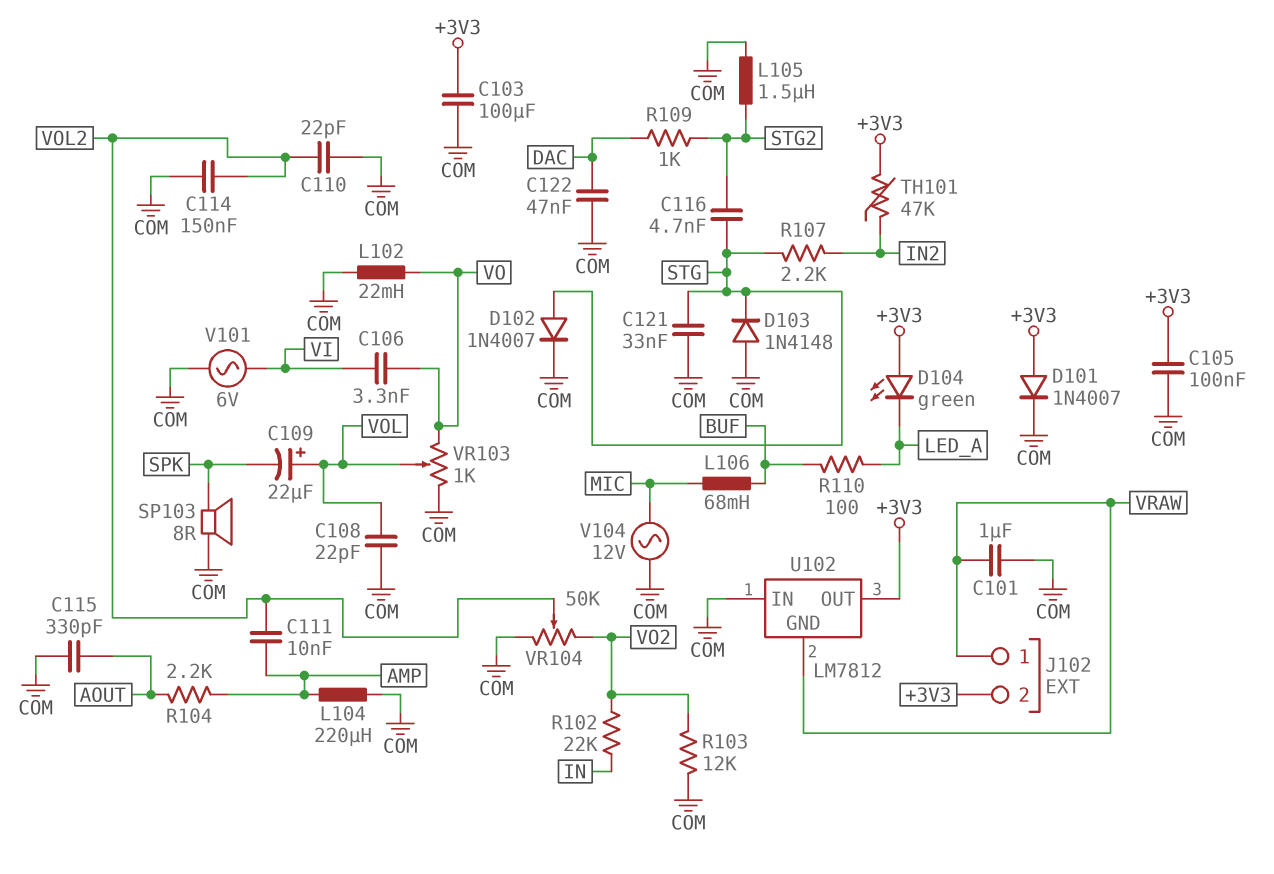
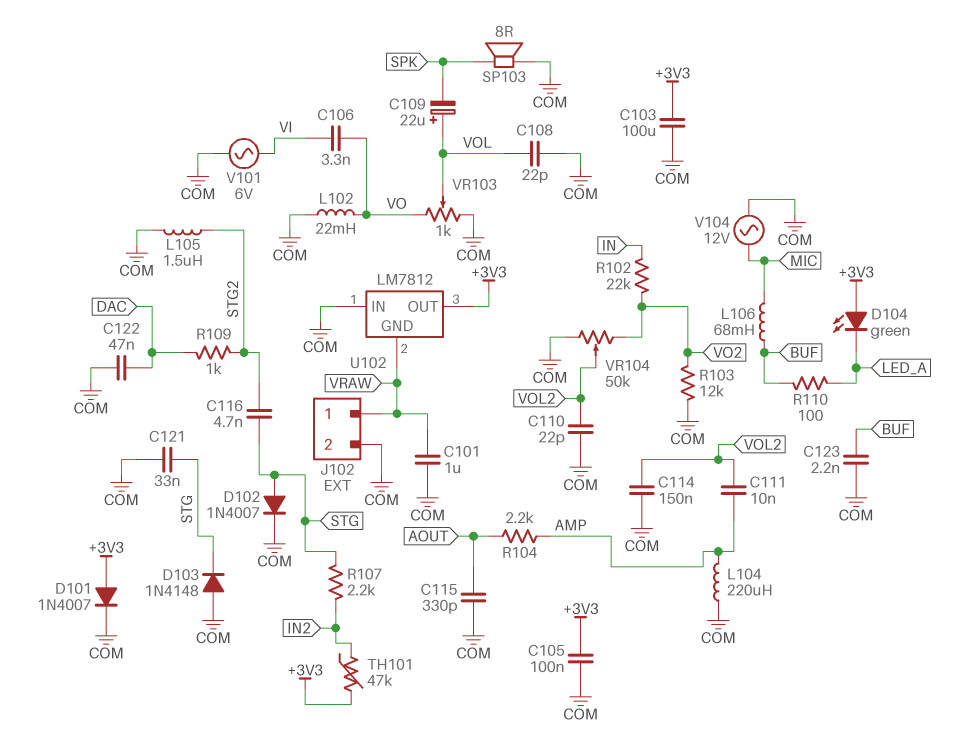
C123: none -> 2.2nF (BUF, COM)
J102 pin 2: +3V3 -> COM

